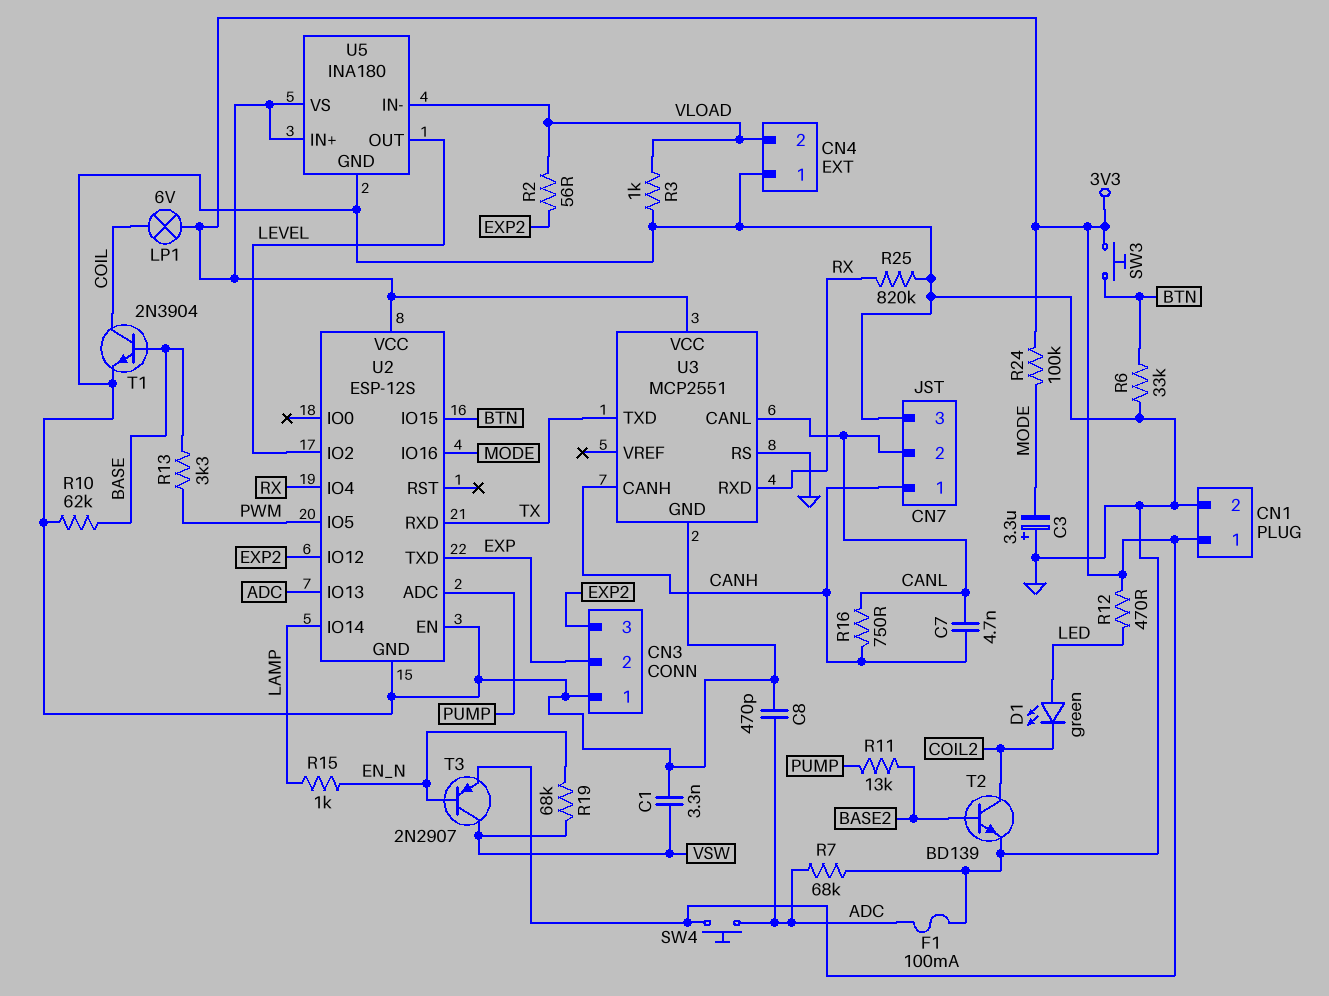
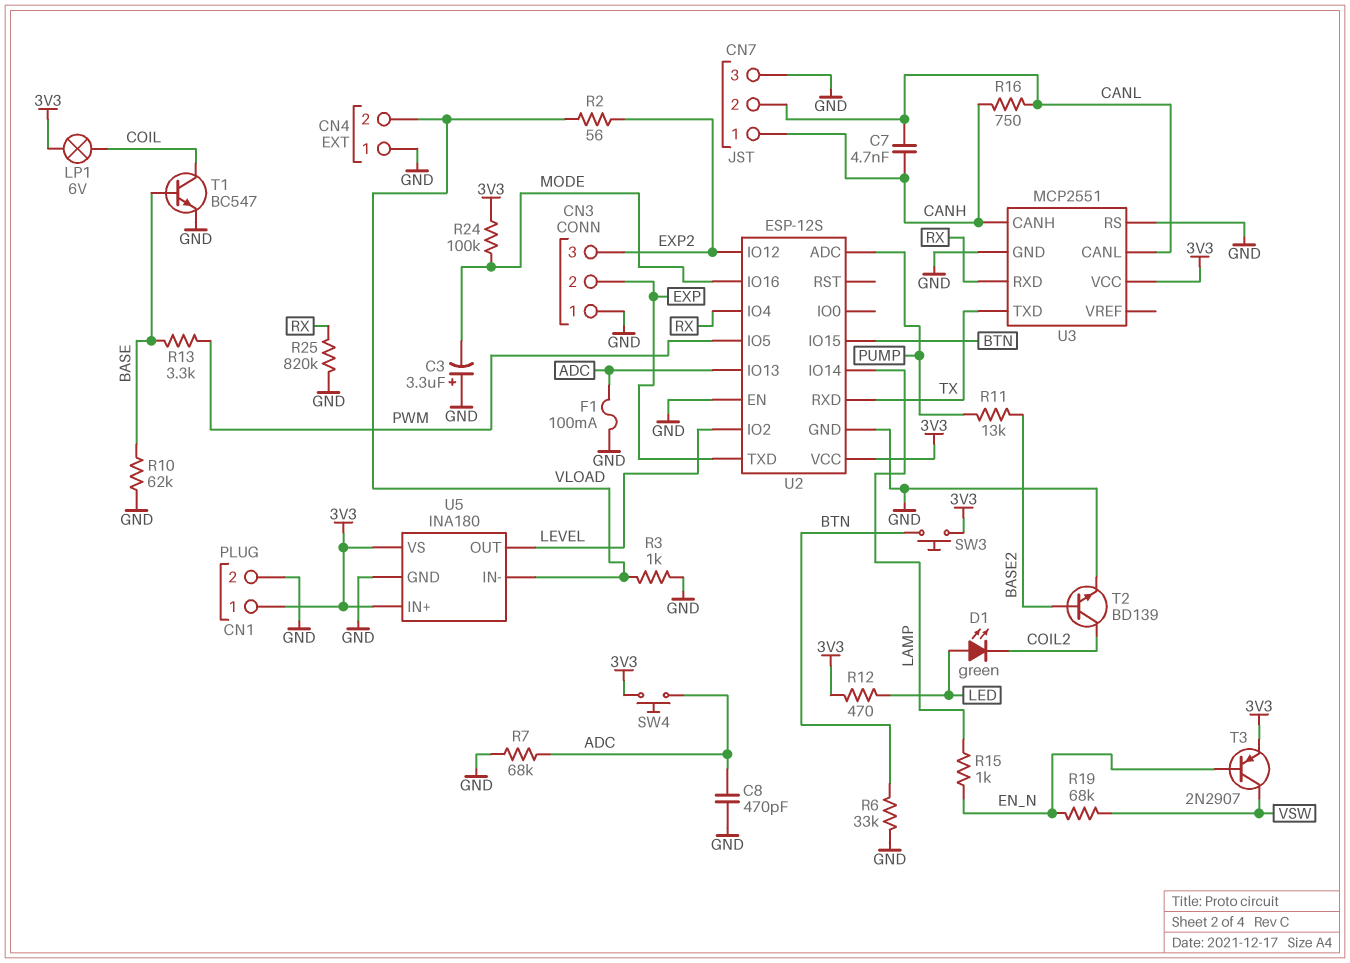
C1: 3.3nF (GND, VSW) -> none
T1: NPN 2N3904 (B BASE, C COIL, E GND) -> NPN BC547 (B BASE, C COIL, E GND)

